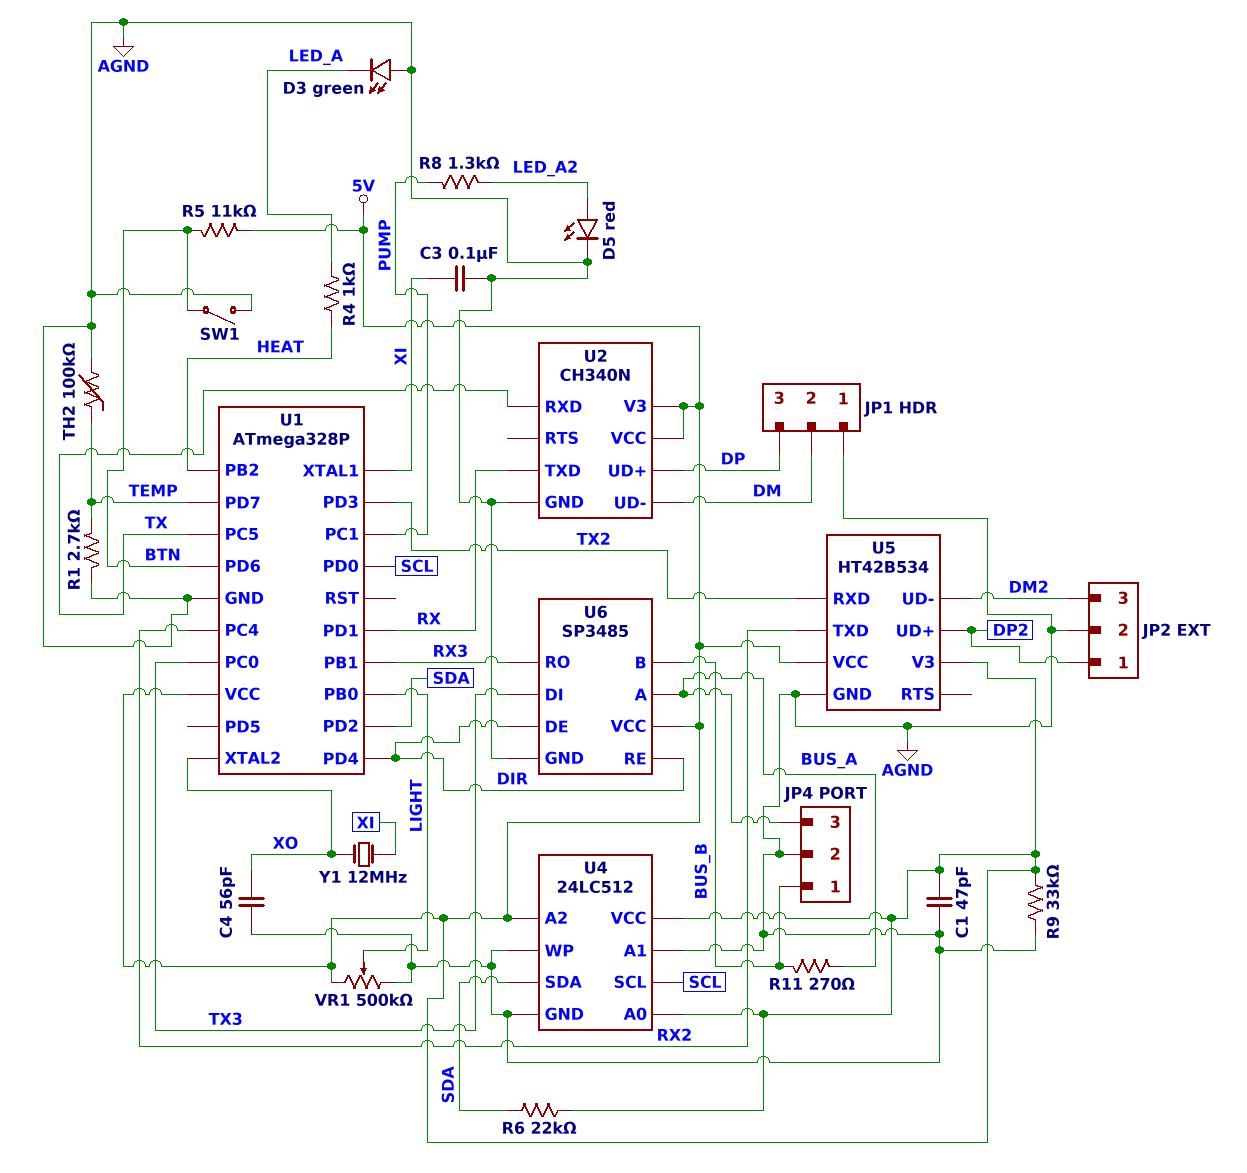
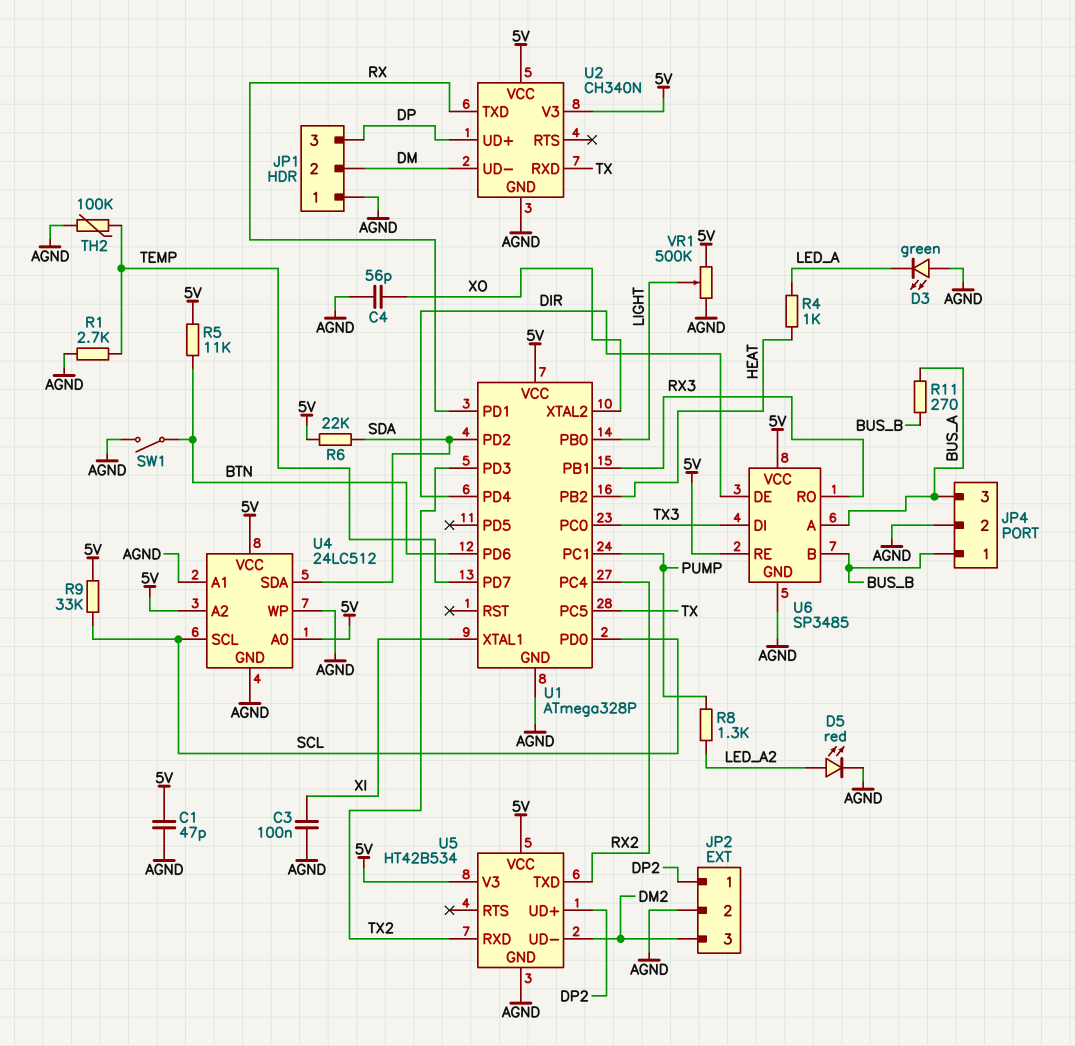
R9: 33k (5V, AGND) -> 33k (5V, SCL)
U6 pin RE: DIR -> 5V
Y1: 12MHz (XI, XO) -> none

